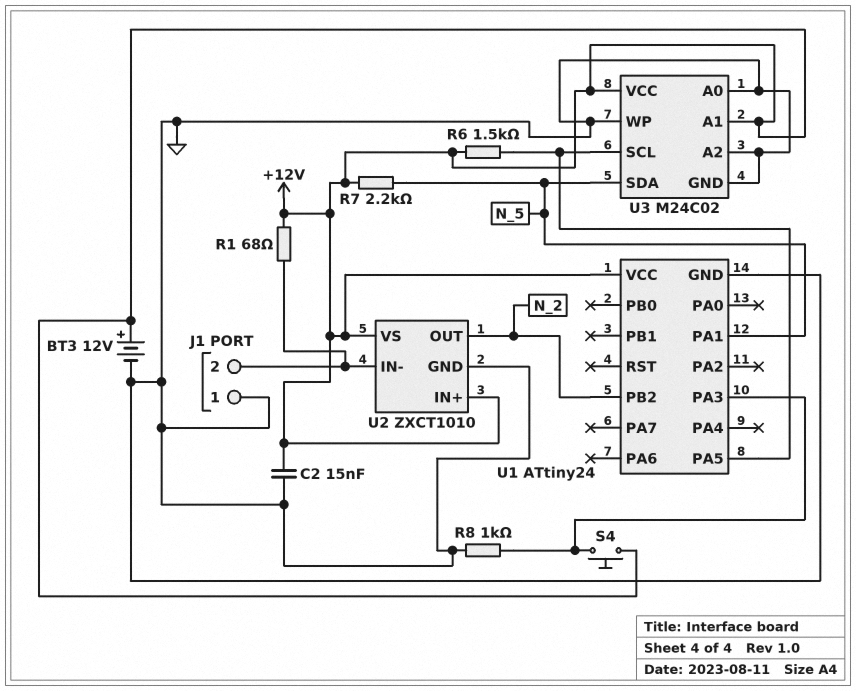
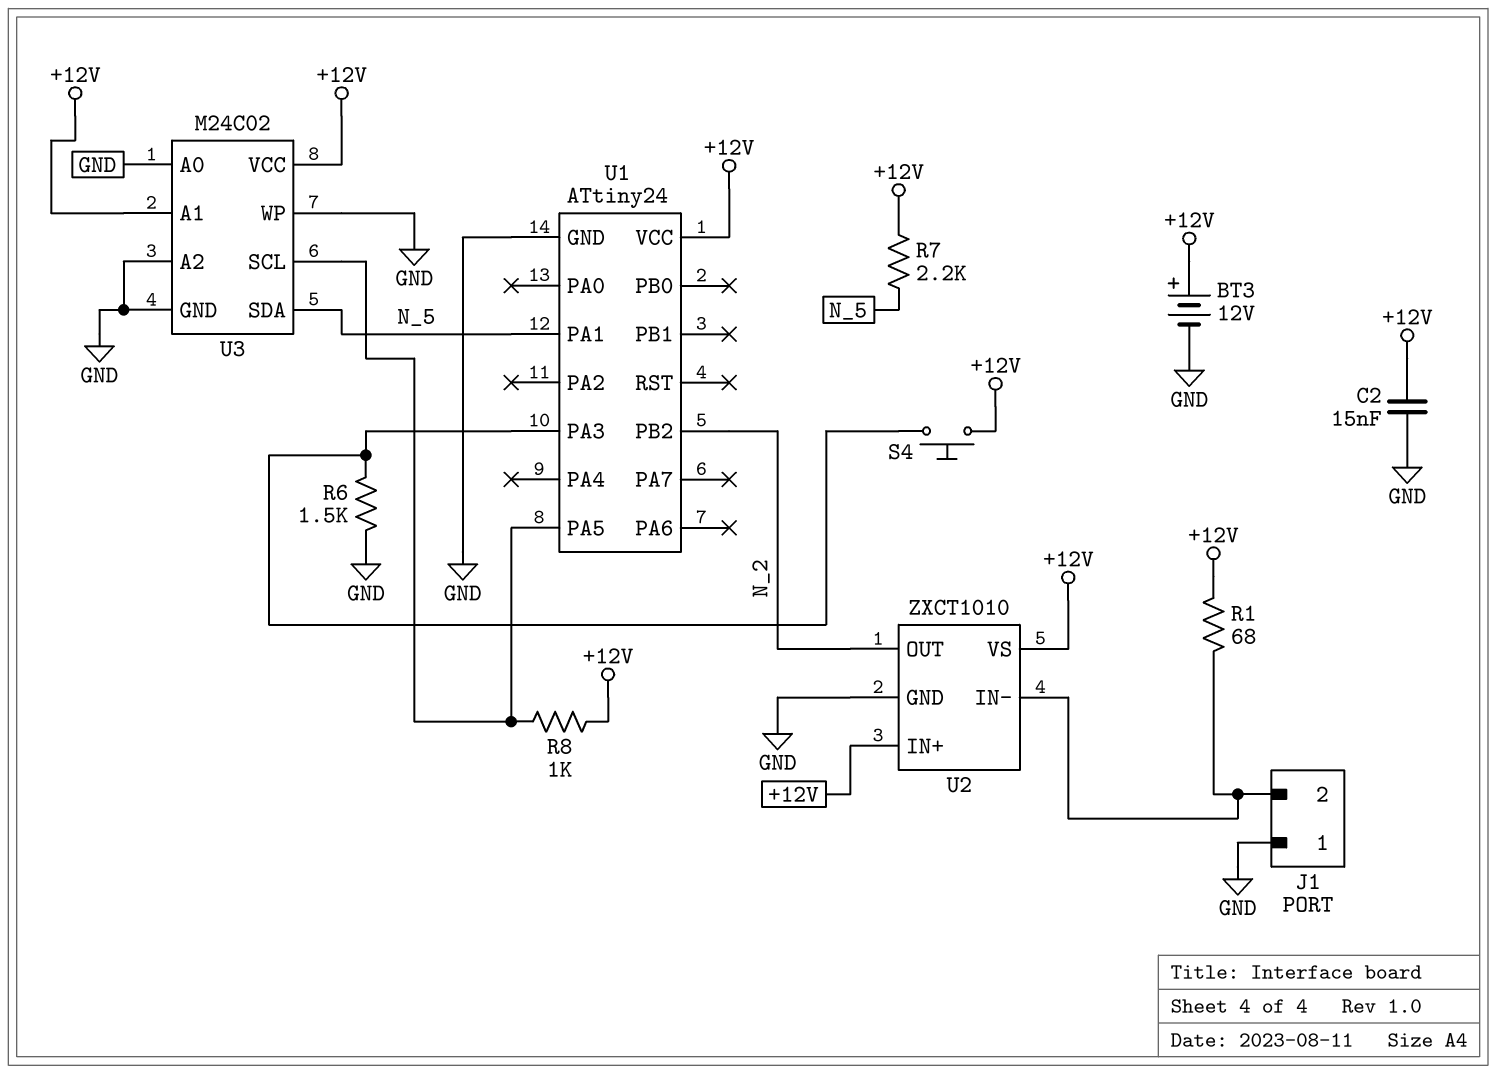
R6: 1.5k (+12V, U1/PA5) -> 1.5k (GND, U1/PA3)
R8: 1k (GND, U1/PA3) -> 1k (+12V, U1/PA5)

